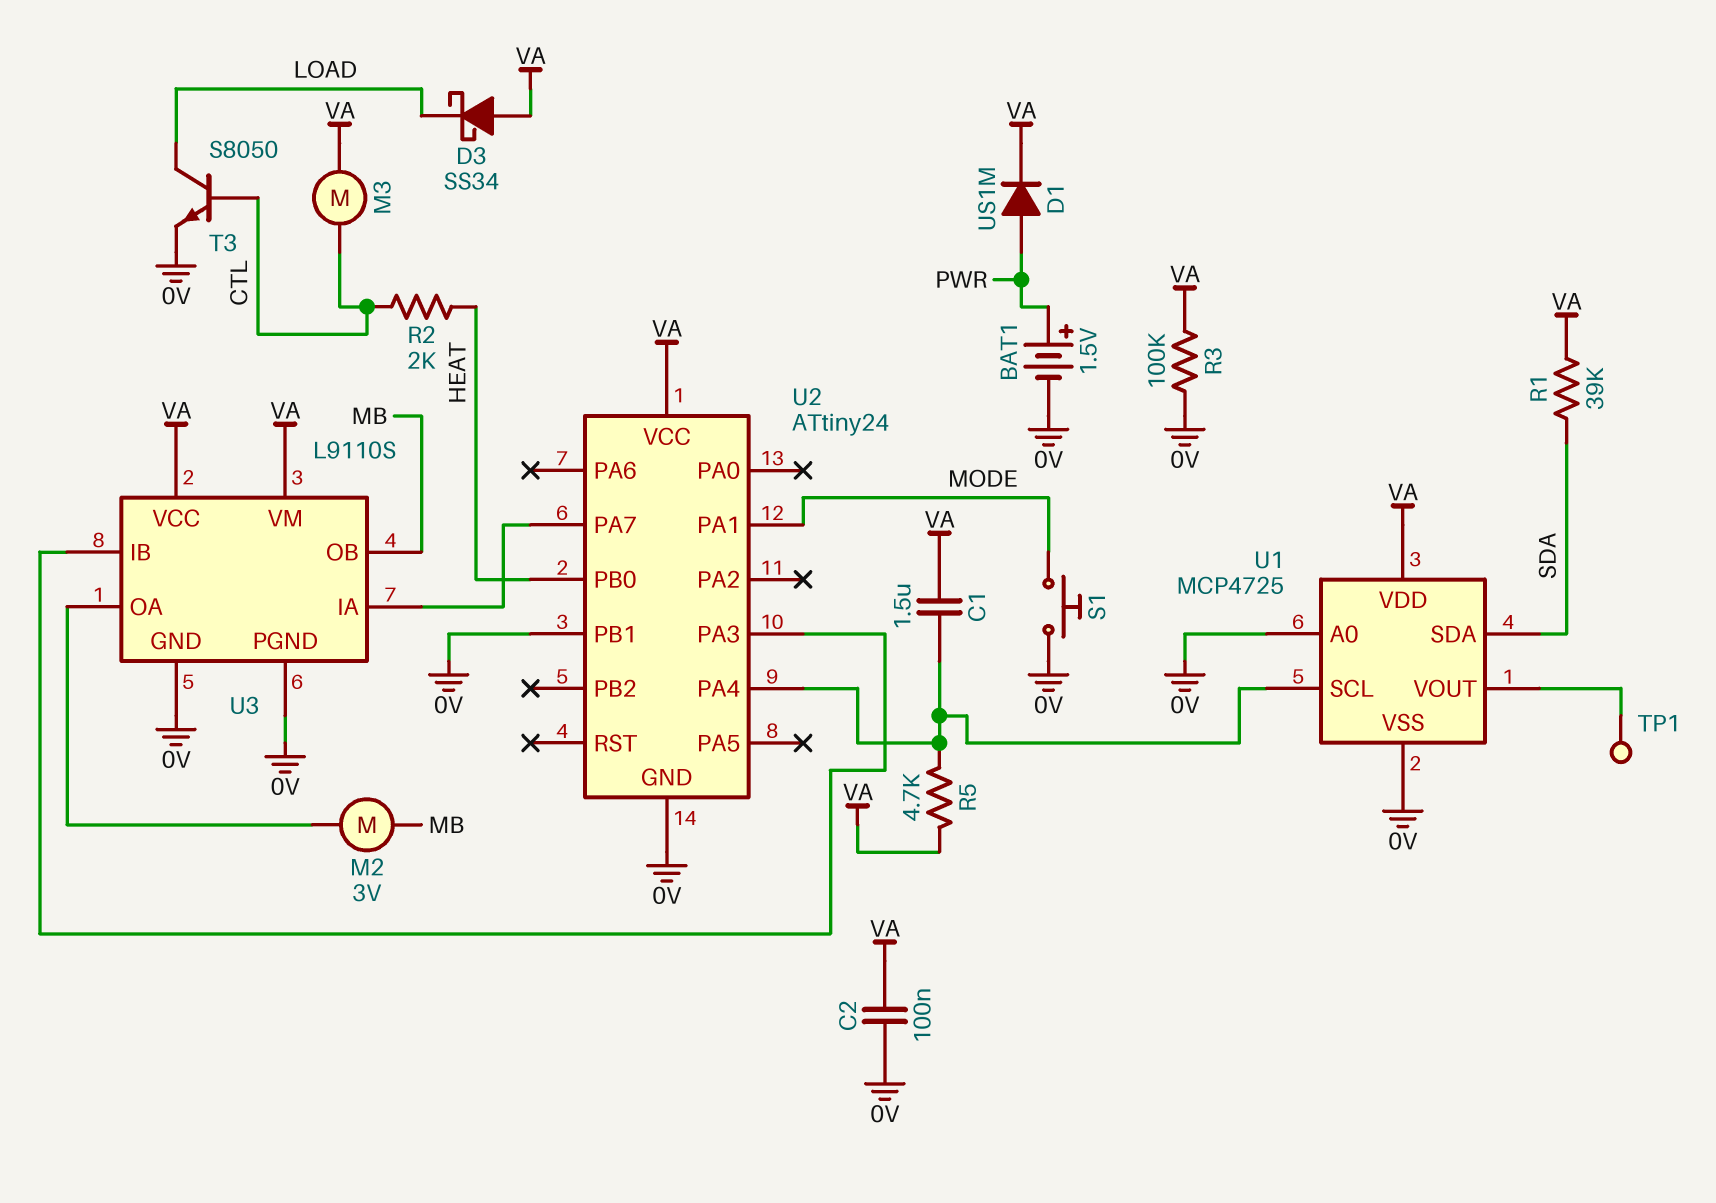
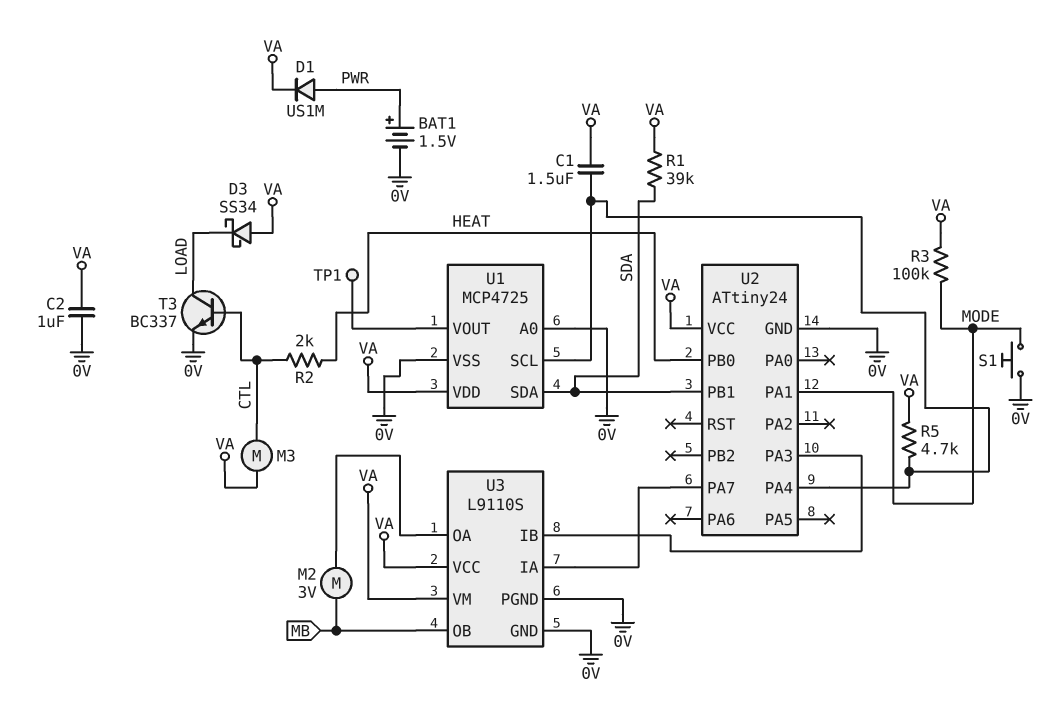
C2: 100nF (0V, VA) -> 1uF (0V, VA)
R3: 100k (0V, VA) -> 100k (MODE, VA)
T3: NPN S8050 (B CTL, C LOAD, E 0V) -> NPN BC337 (B CTL, C LOAD, E 0V)
U2 pin PB1: 0V -> SDA

